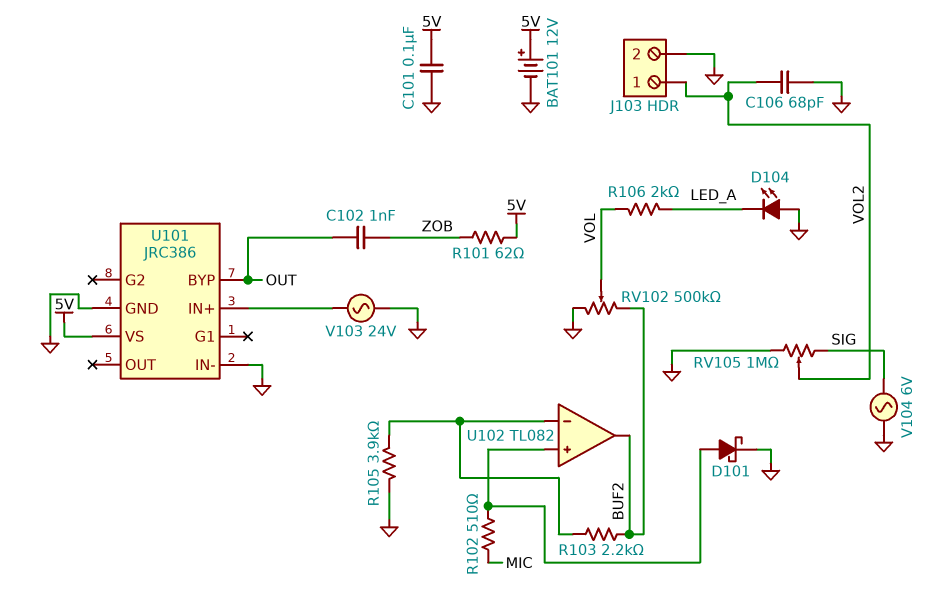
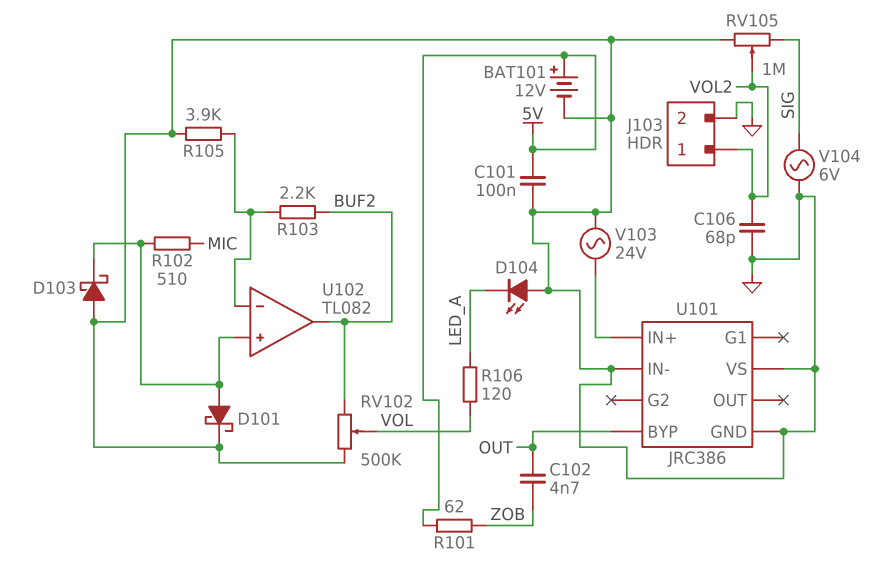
C102: 1nF (OUT, ZOB) -> 4.7nF (OUT, ZOB)
D103: none -> schottky (A GND, K U102/in+)
R106: 2k (LED_A, VOL) -> 120 (LED_A, VOL)
U101 pin VS: 5V -> GND

